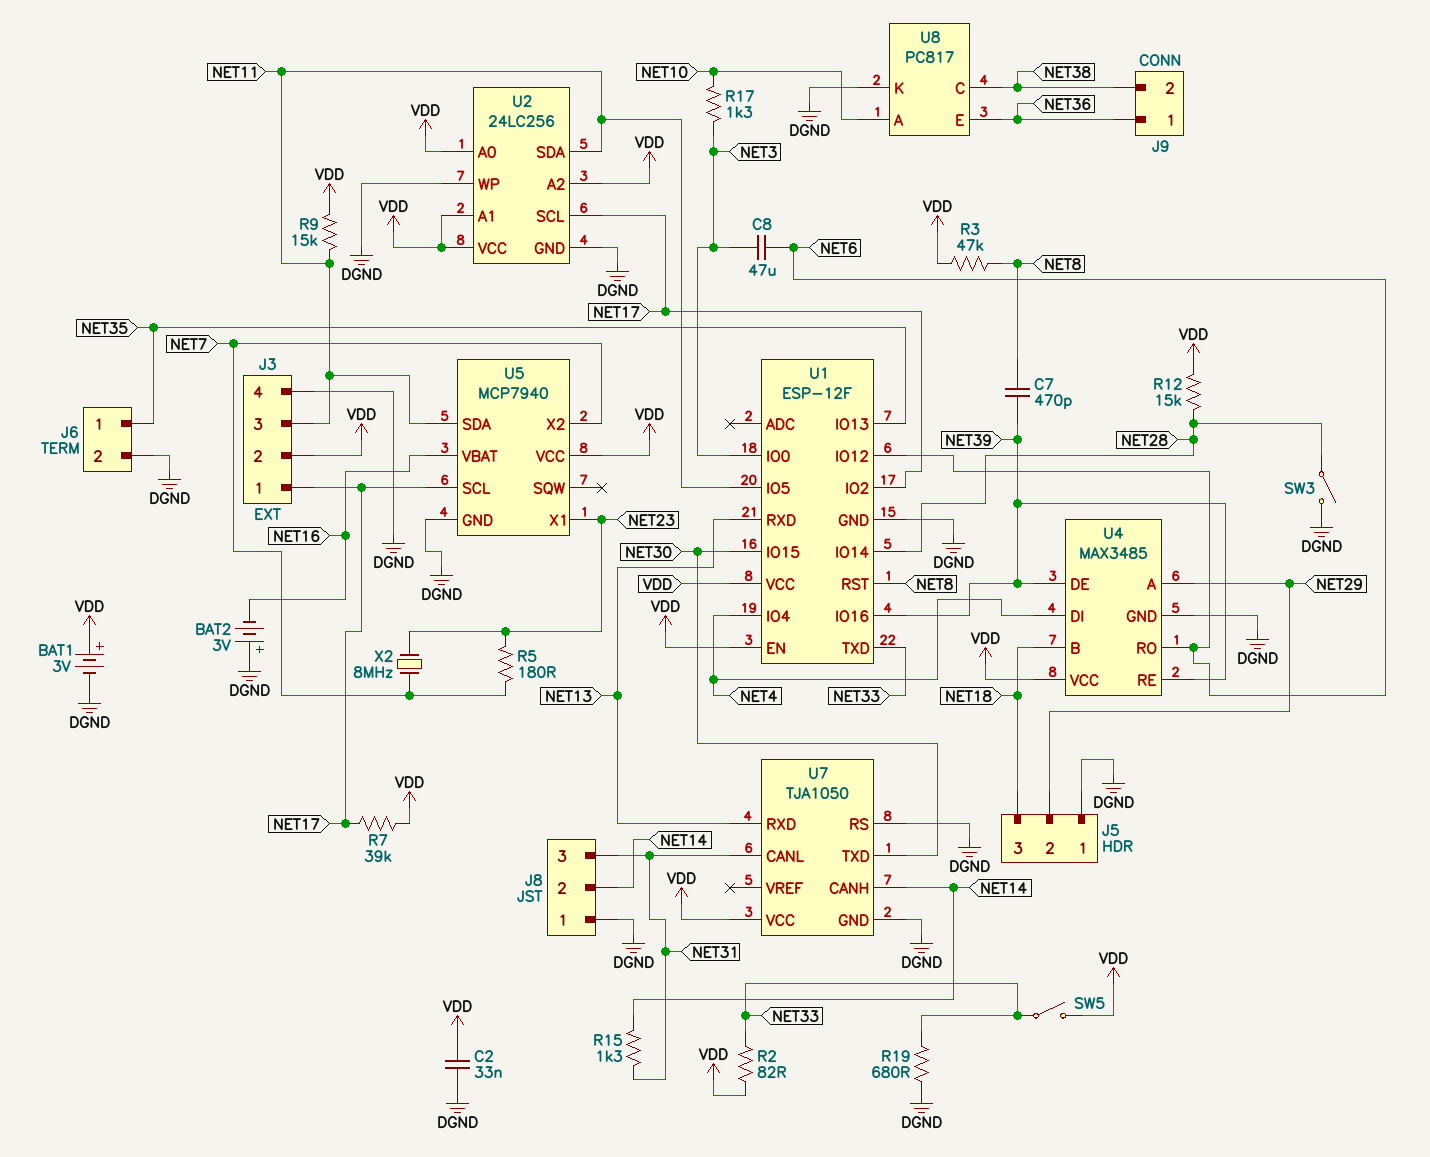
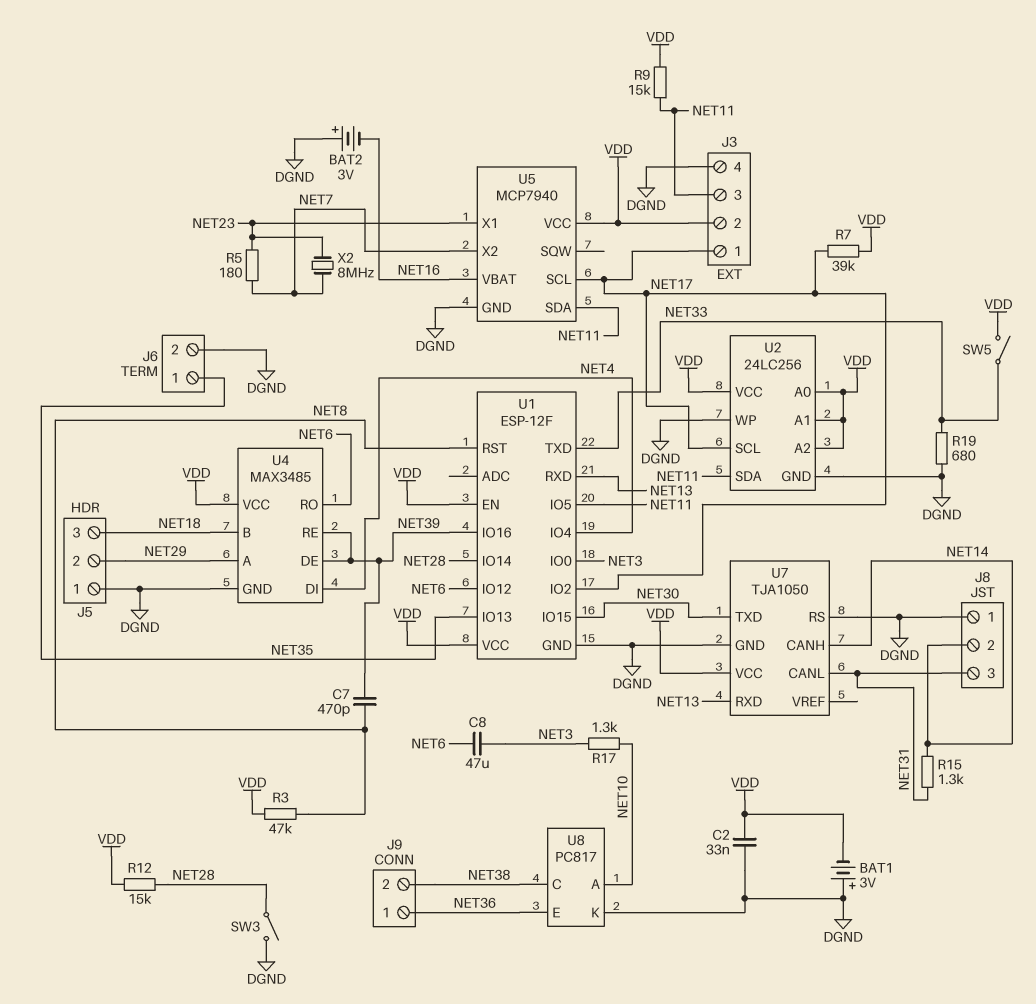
BAT1: 3V (plus VDD, minus DGND) -> 3V (plus DGND, minus VDD)
R2: 82 (NET33, VDD) -> none

